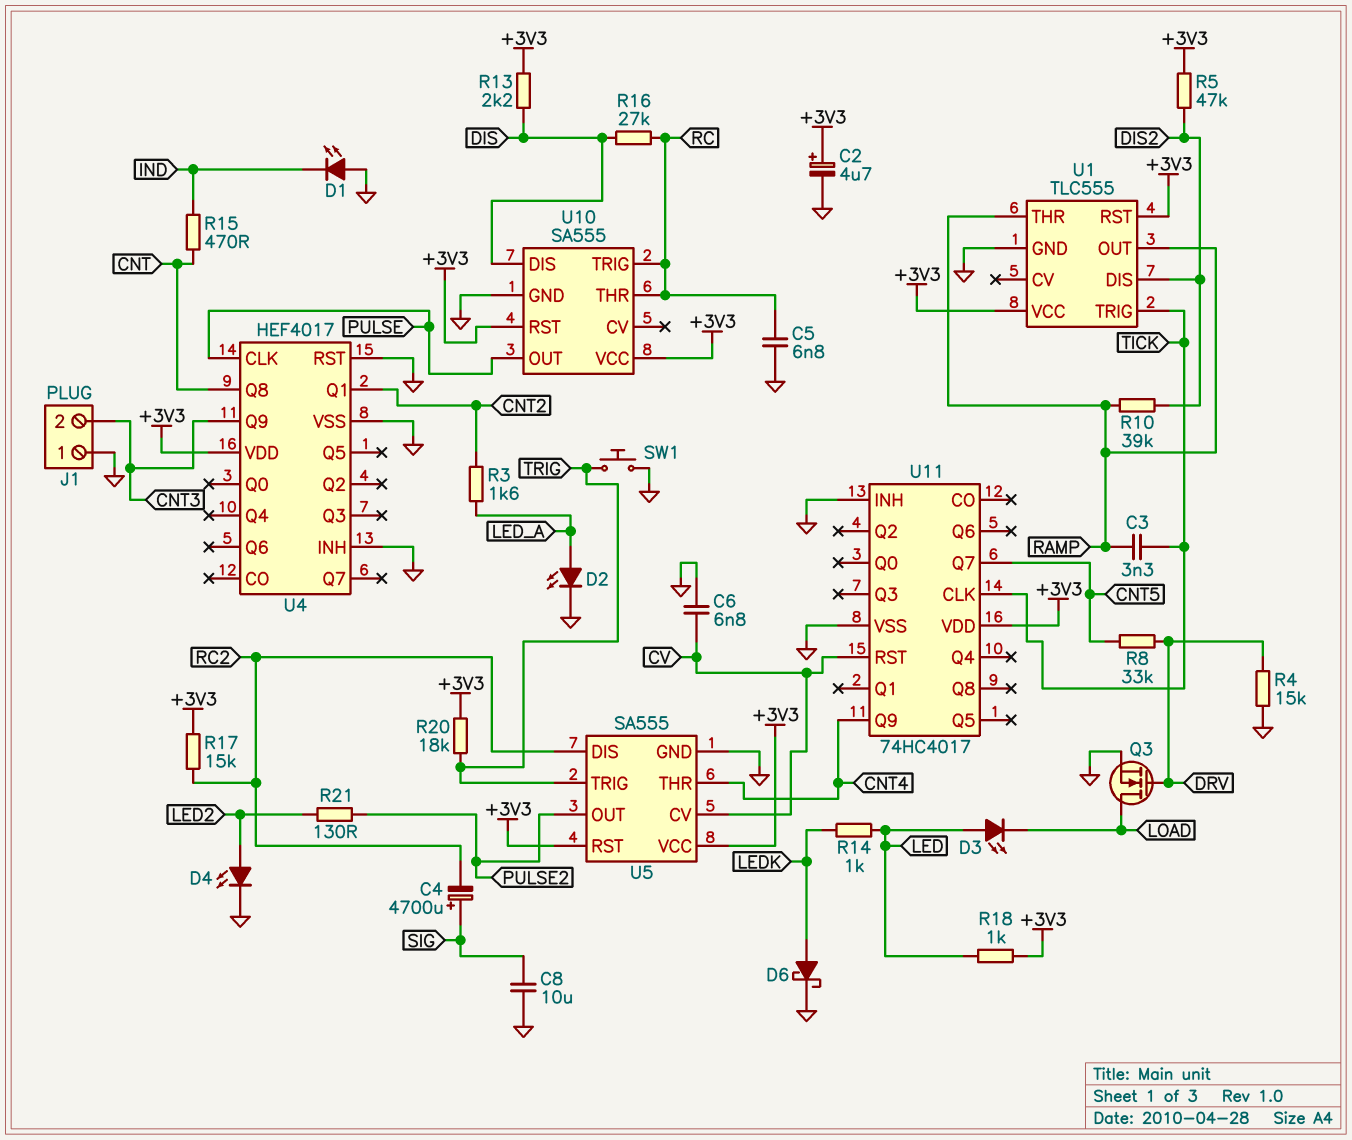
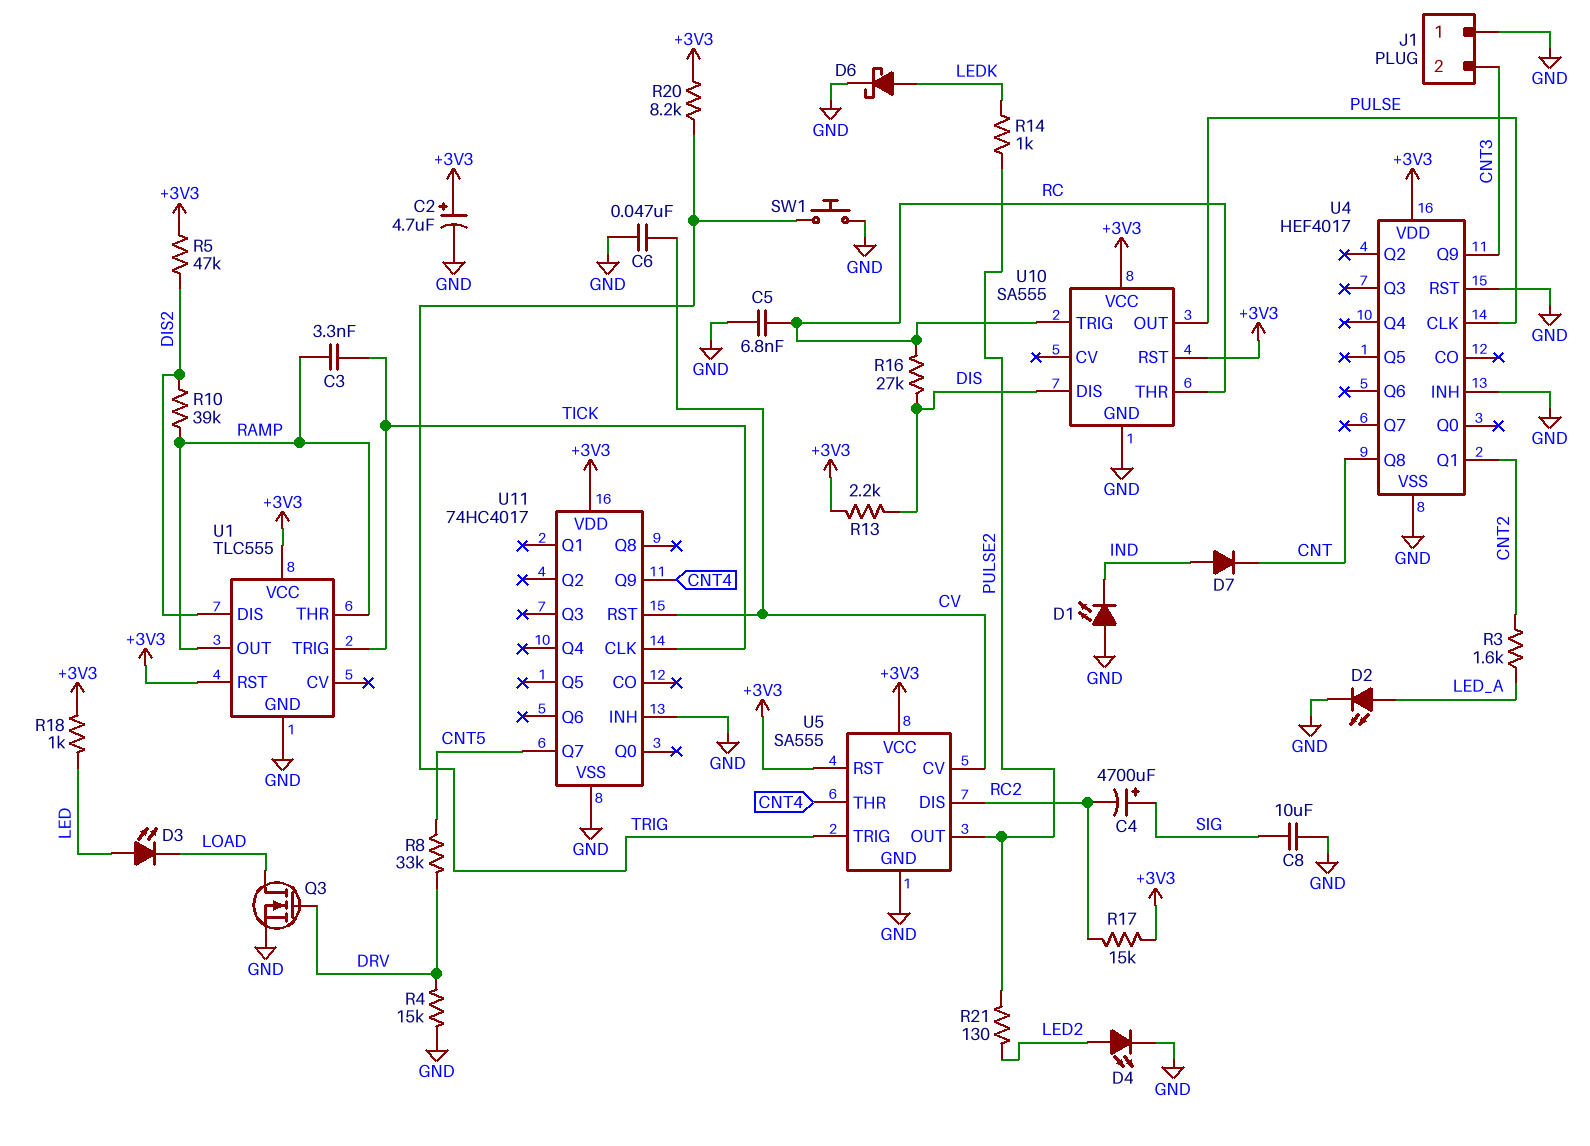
C6: 6.8nF (CV, GND) -> 47nF (CV, GND)
D7: none -> diode (A IND, K CNT)
R14: 1k (LED, LEDK) -> 1k (LEDK, PULSE2)
R15: 470 (CNT, IND) -> none
R20: 18k (+3V3, TRIG) -> 8.2k (+3V3, TRIG)

